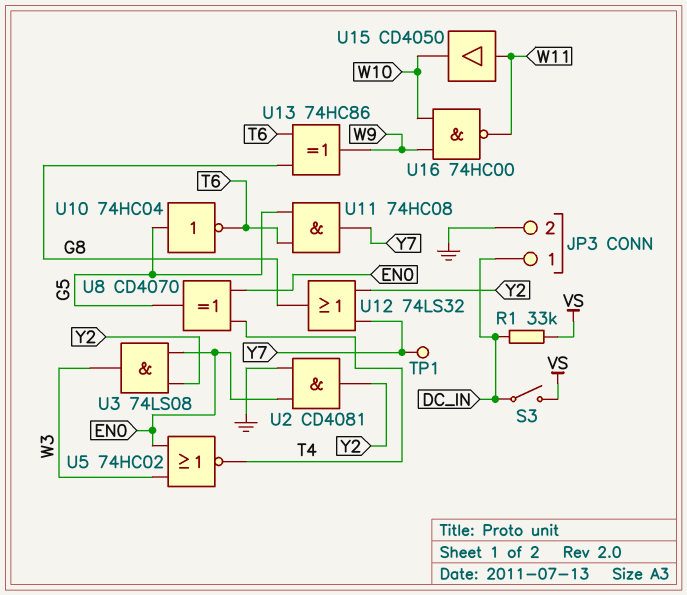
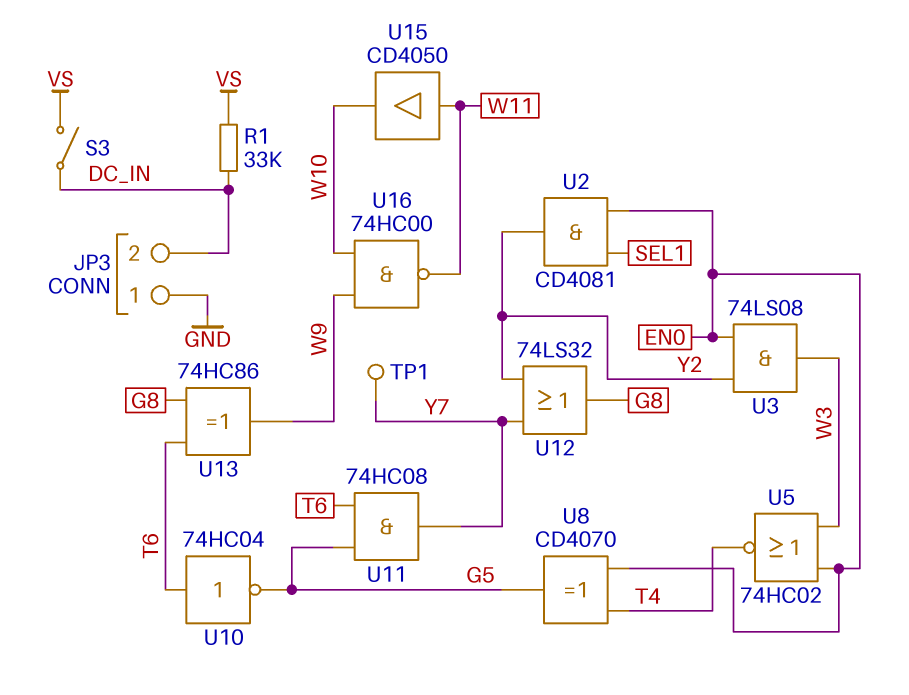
JP3 pin 1: DC_IN -> GND
JP3 pin 2: GND -> DC_IN
U2: AND CD4081 (in EN0, in GND, out Y2) -> AND CD4081 (in EN0, in SEL1, out Y2)
U10: NOT 74HC04 (in G5, out T6) -> NOT 74HC04 (in T6, out G5)

